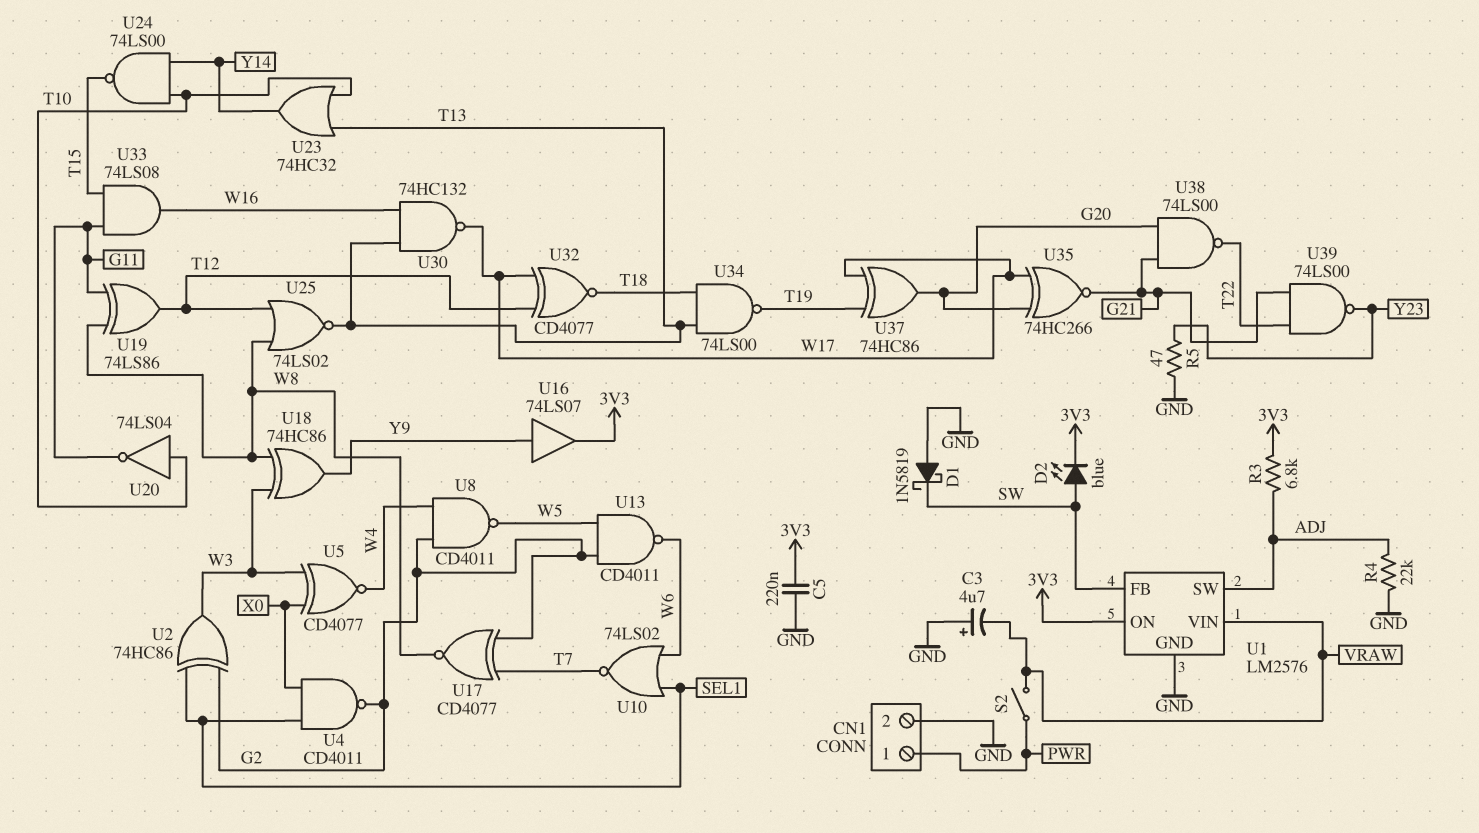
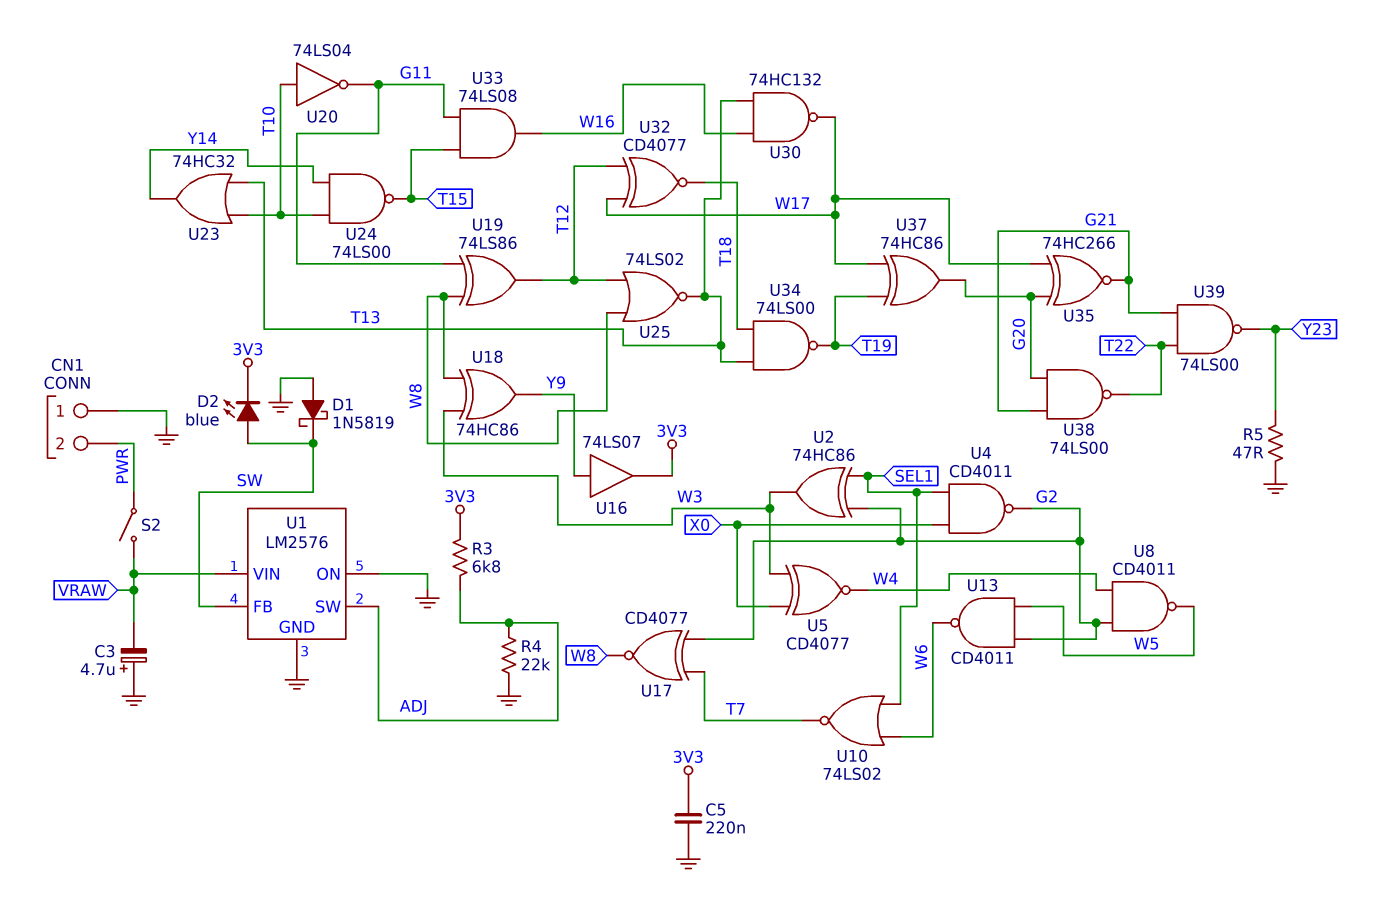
CN1 pin 1: PWR -> GND
CN1 pin 2: GND -> PWR
U1 pin ON: 3V3 -> GND

